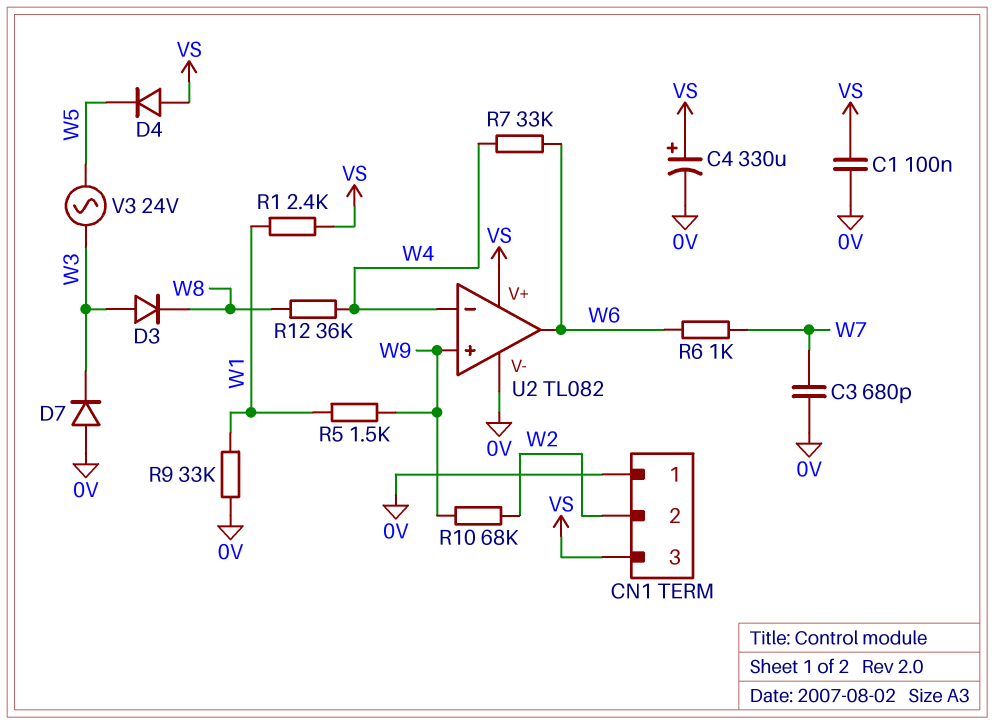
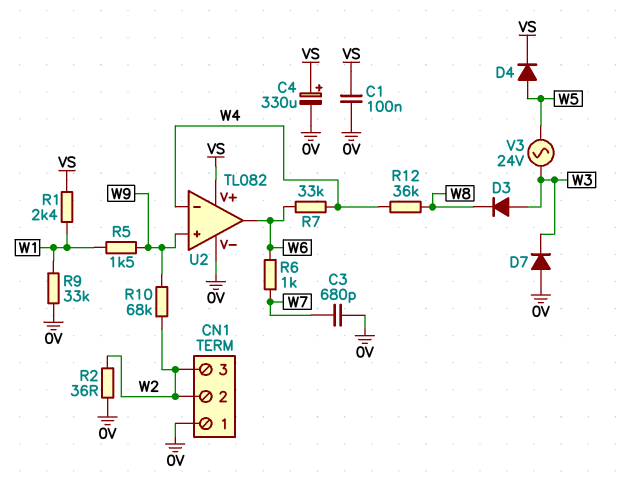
CN1 pin 3: VS -> W2
D4: diode (A VS, K W5) -> diode (A W5, K VS)
R2: none -> 36 (0V, W2)

